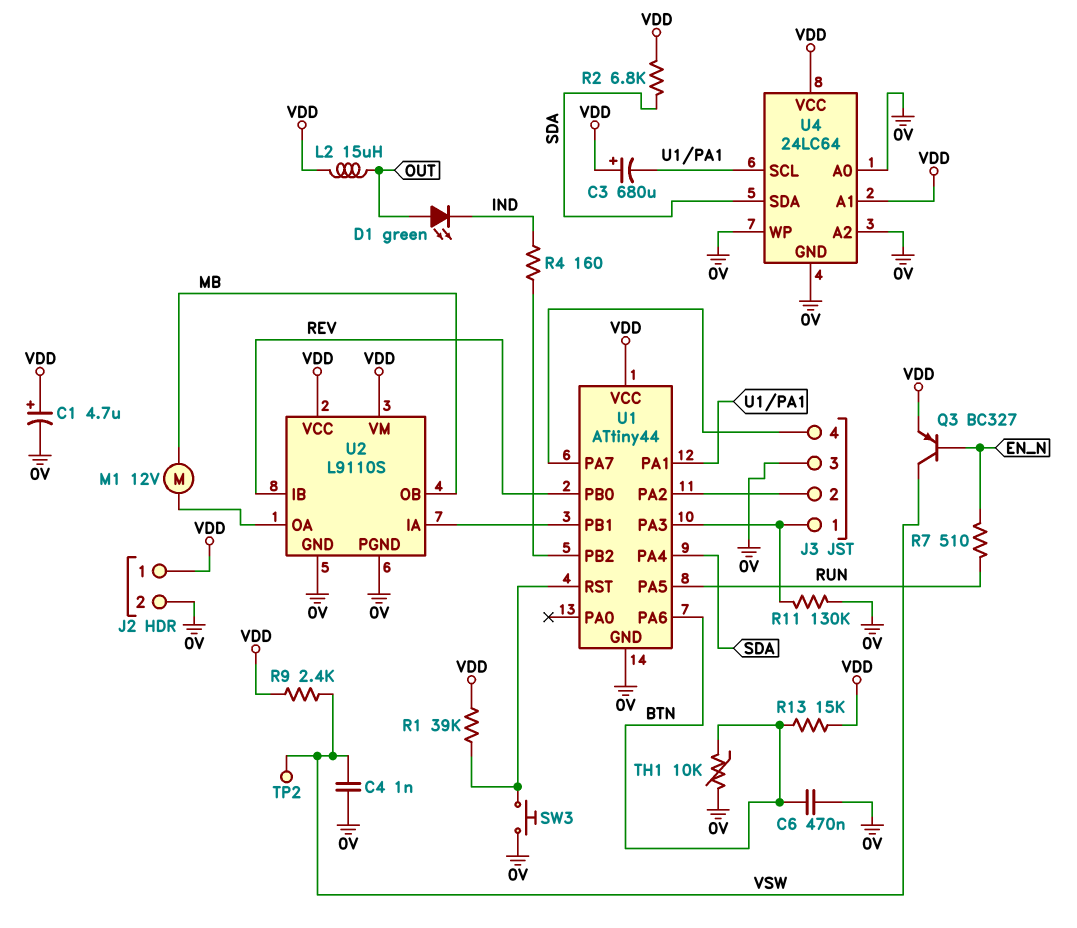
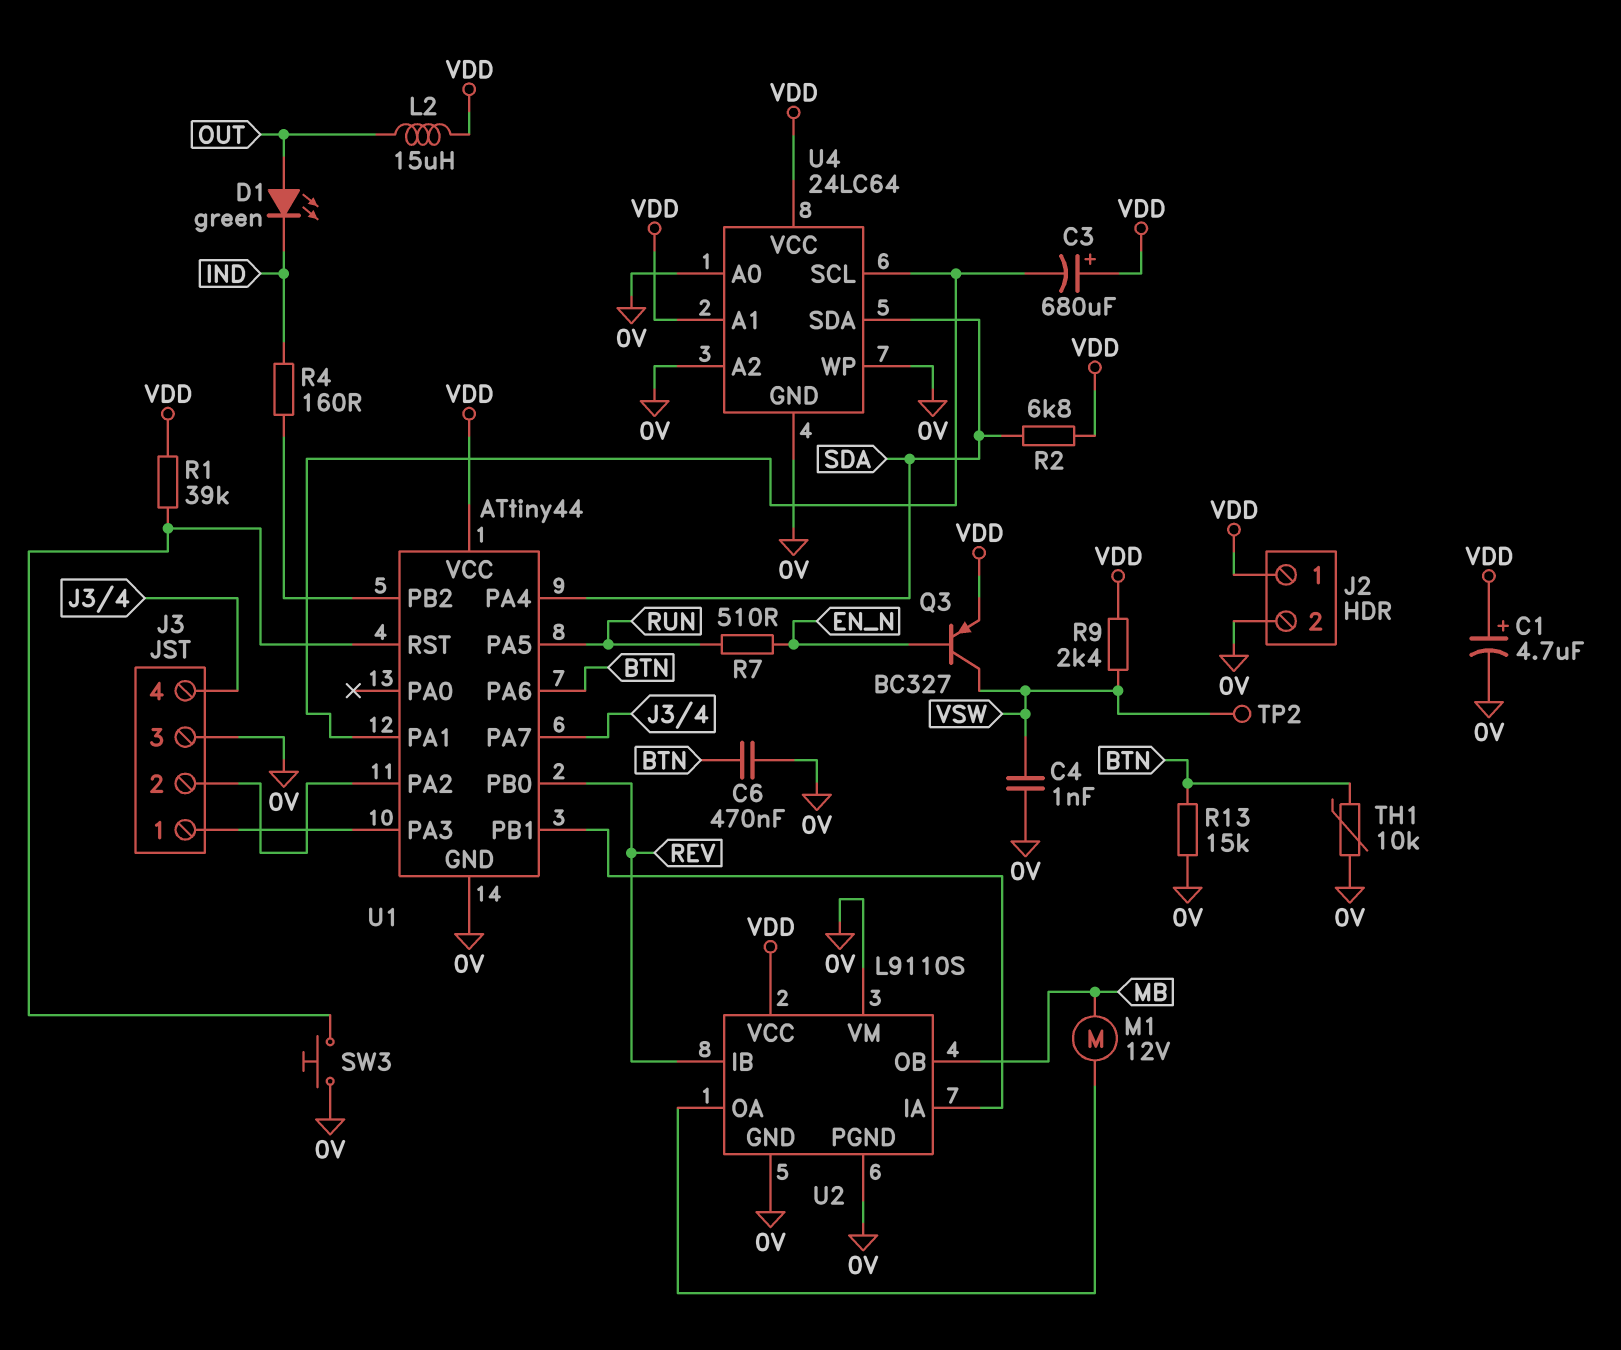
R11: 130k (0V, J3/1) -> none
R13: 15k (BTN, VDD) -> 15k (0V, BTN)
U2 pin VM: VDD -> 0V

